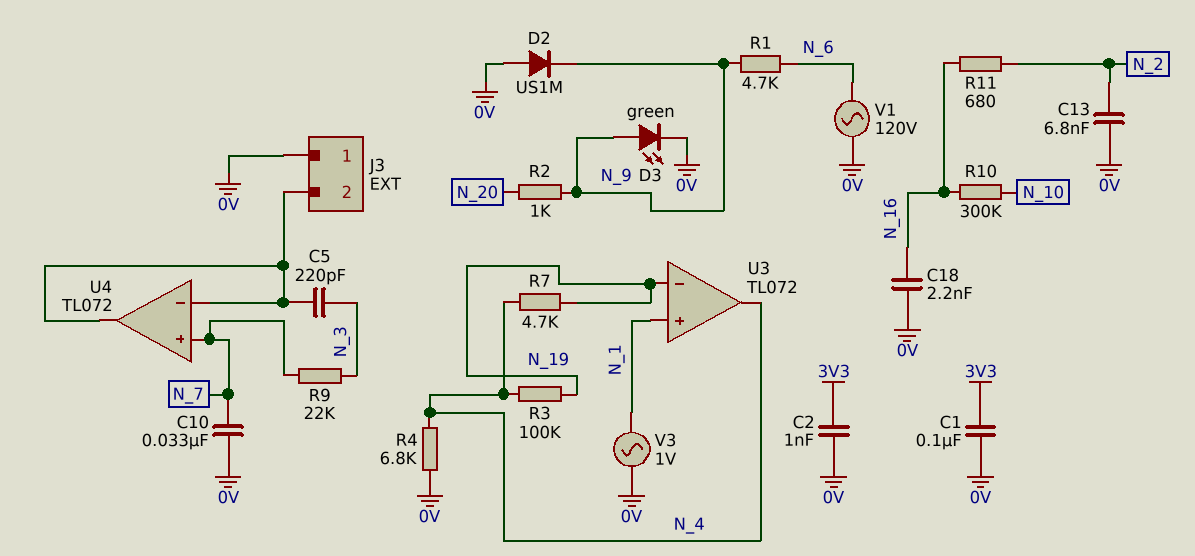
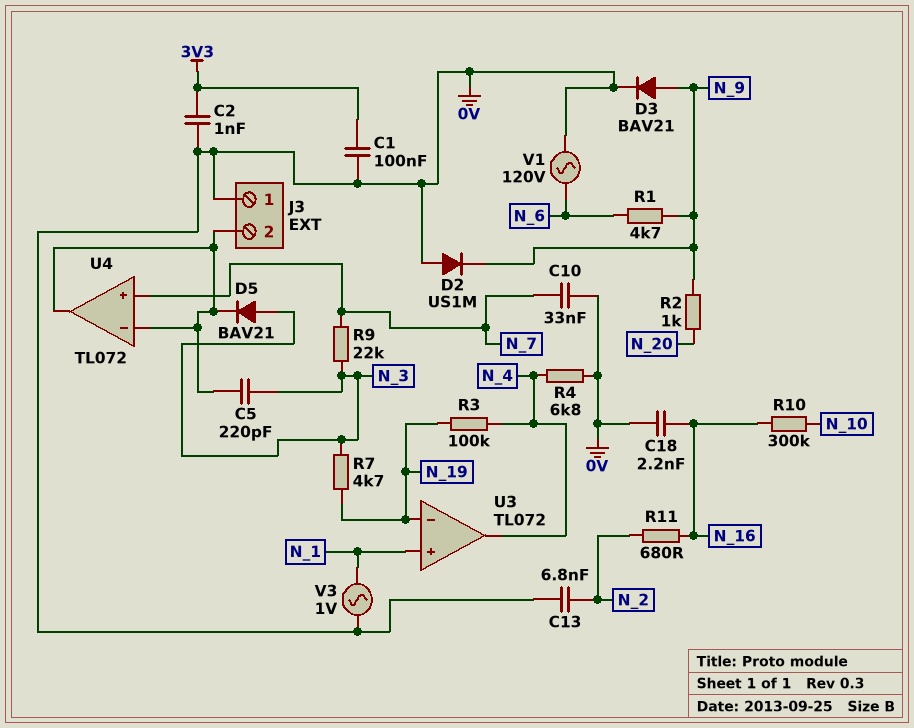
D3: LED green (A N_9, K 0V) -> diode BAV21 (A N_9, K 0V)
D5: none -> diode BAV21 (A N_3, K J3/2)
R7: 4.7k (N_4, N_19) -> 4.7k (N_3, N_19)

